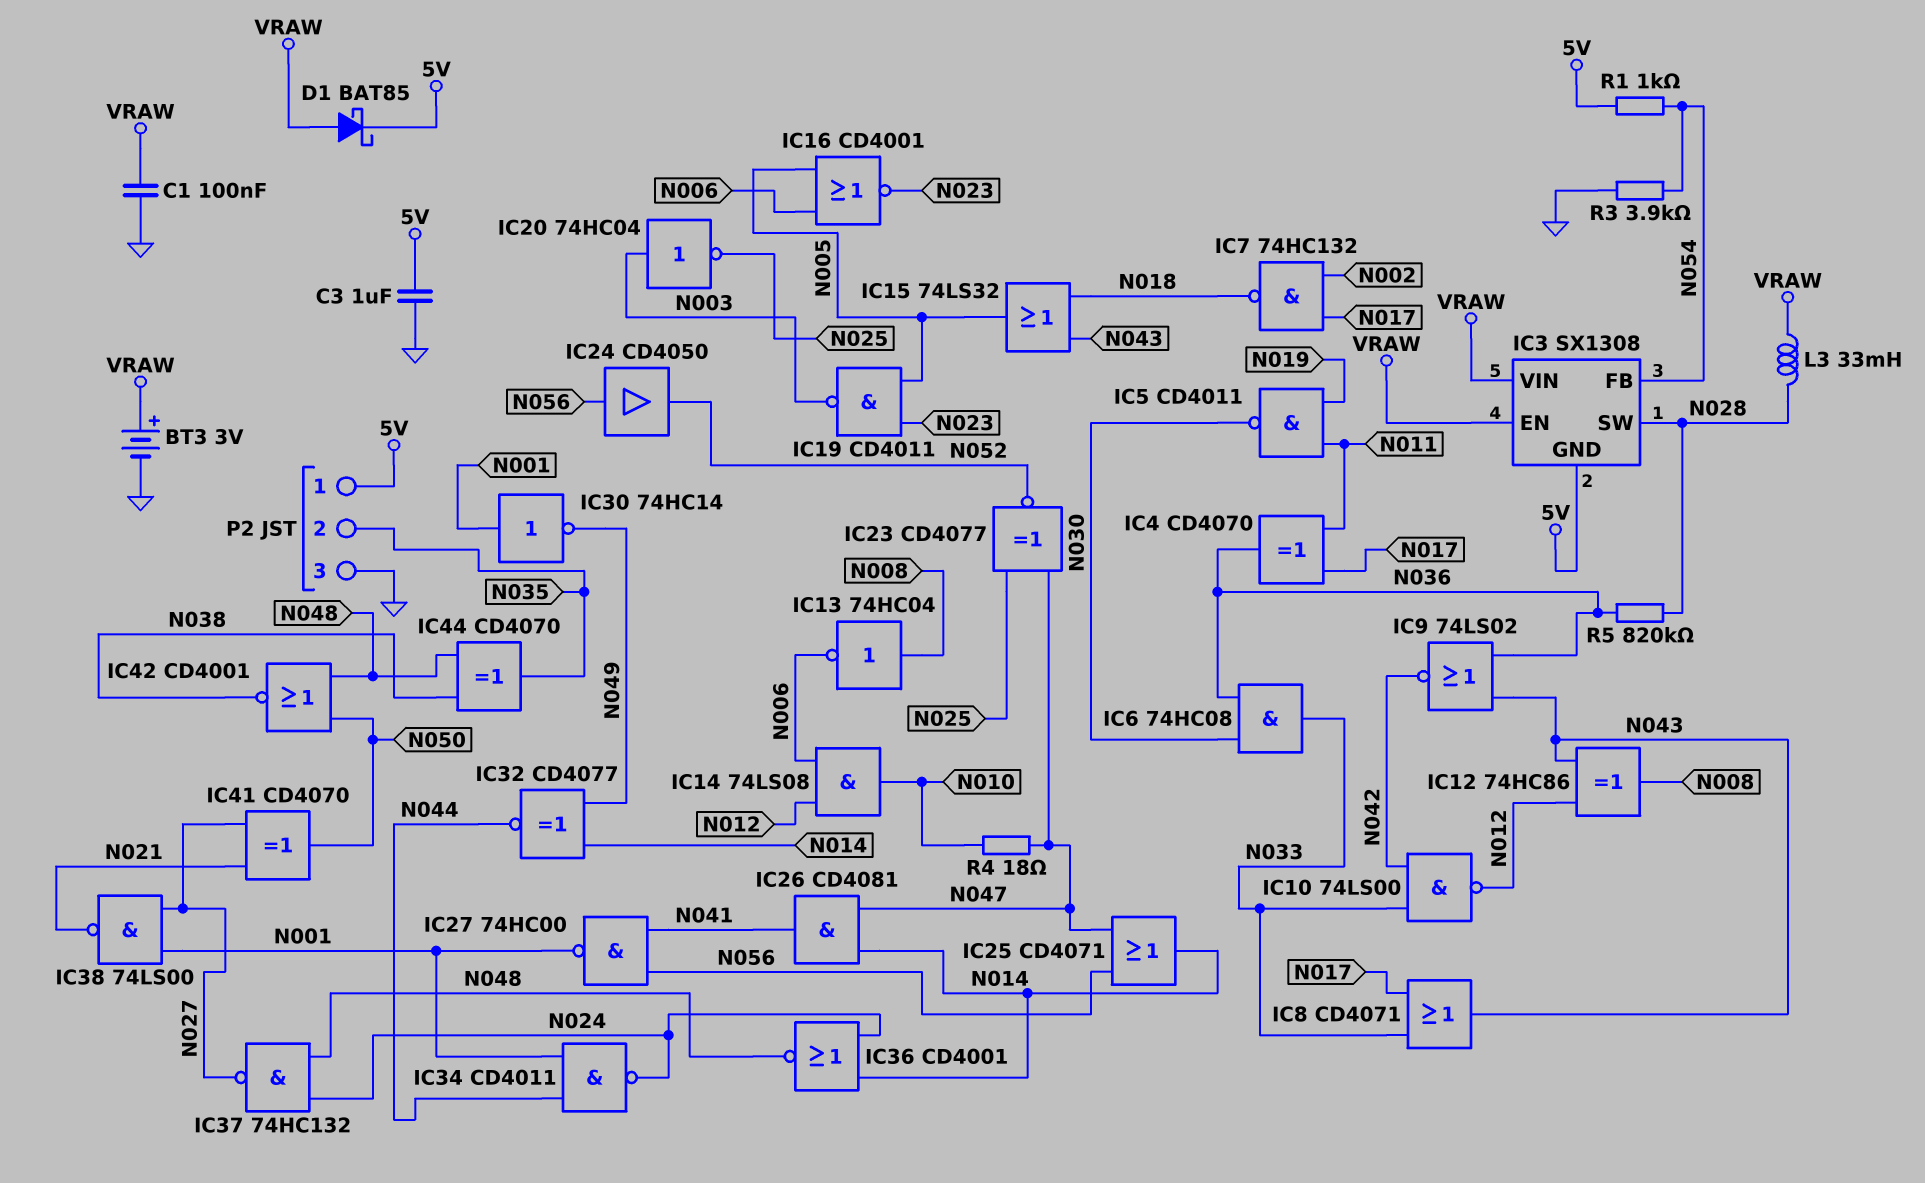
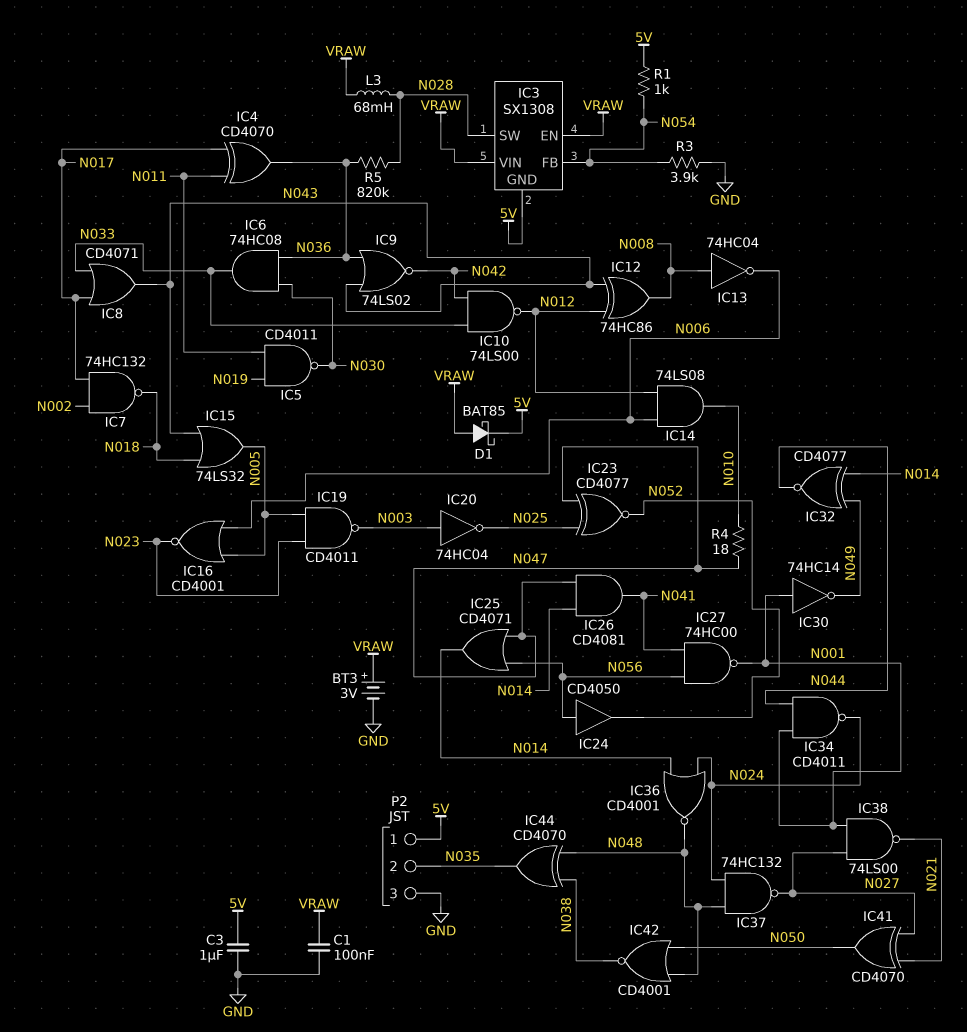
L3: 33mH (N028, VRAW) -> 68mH (N028, VRAW)

